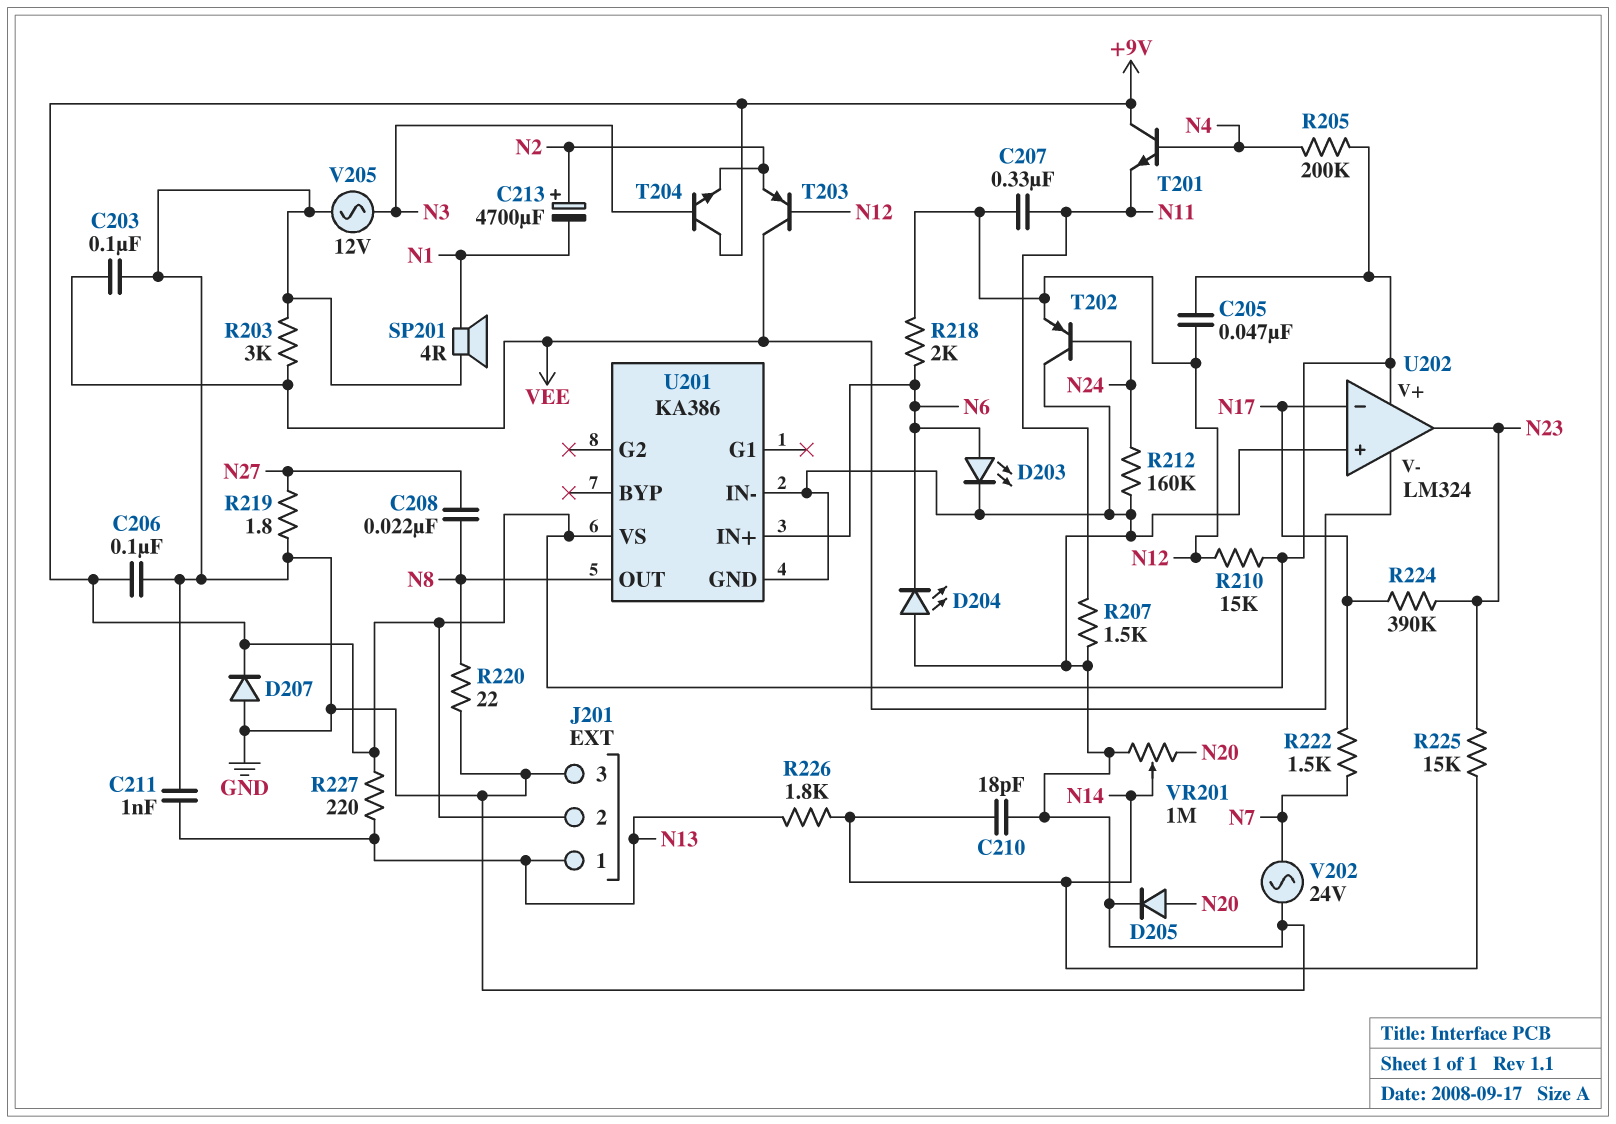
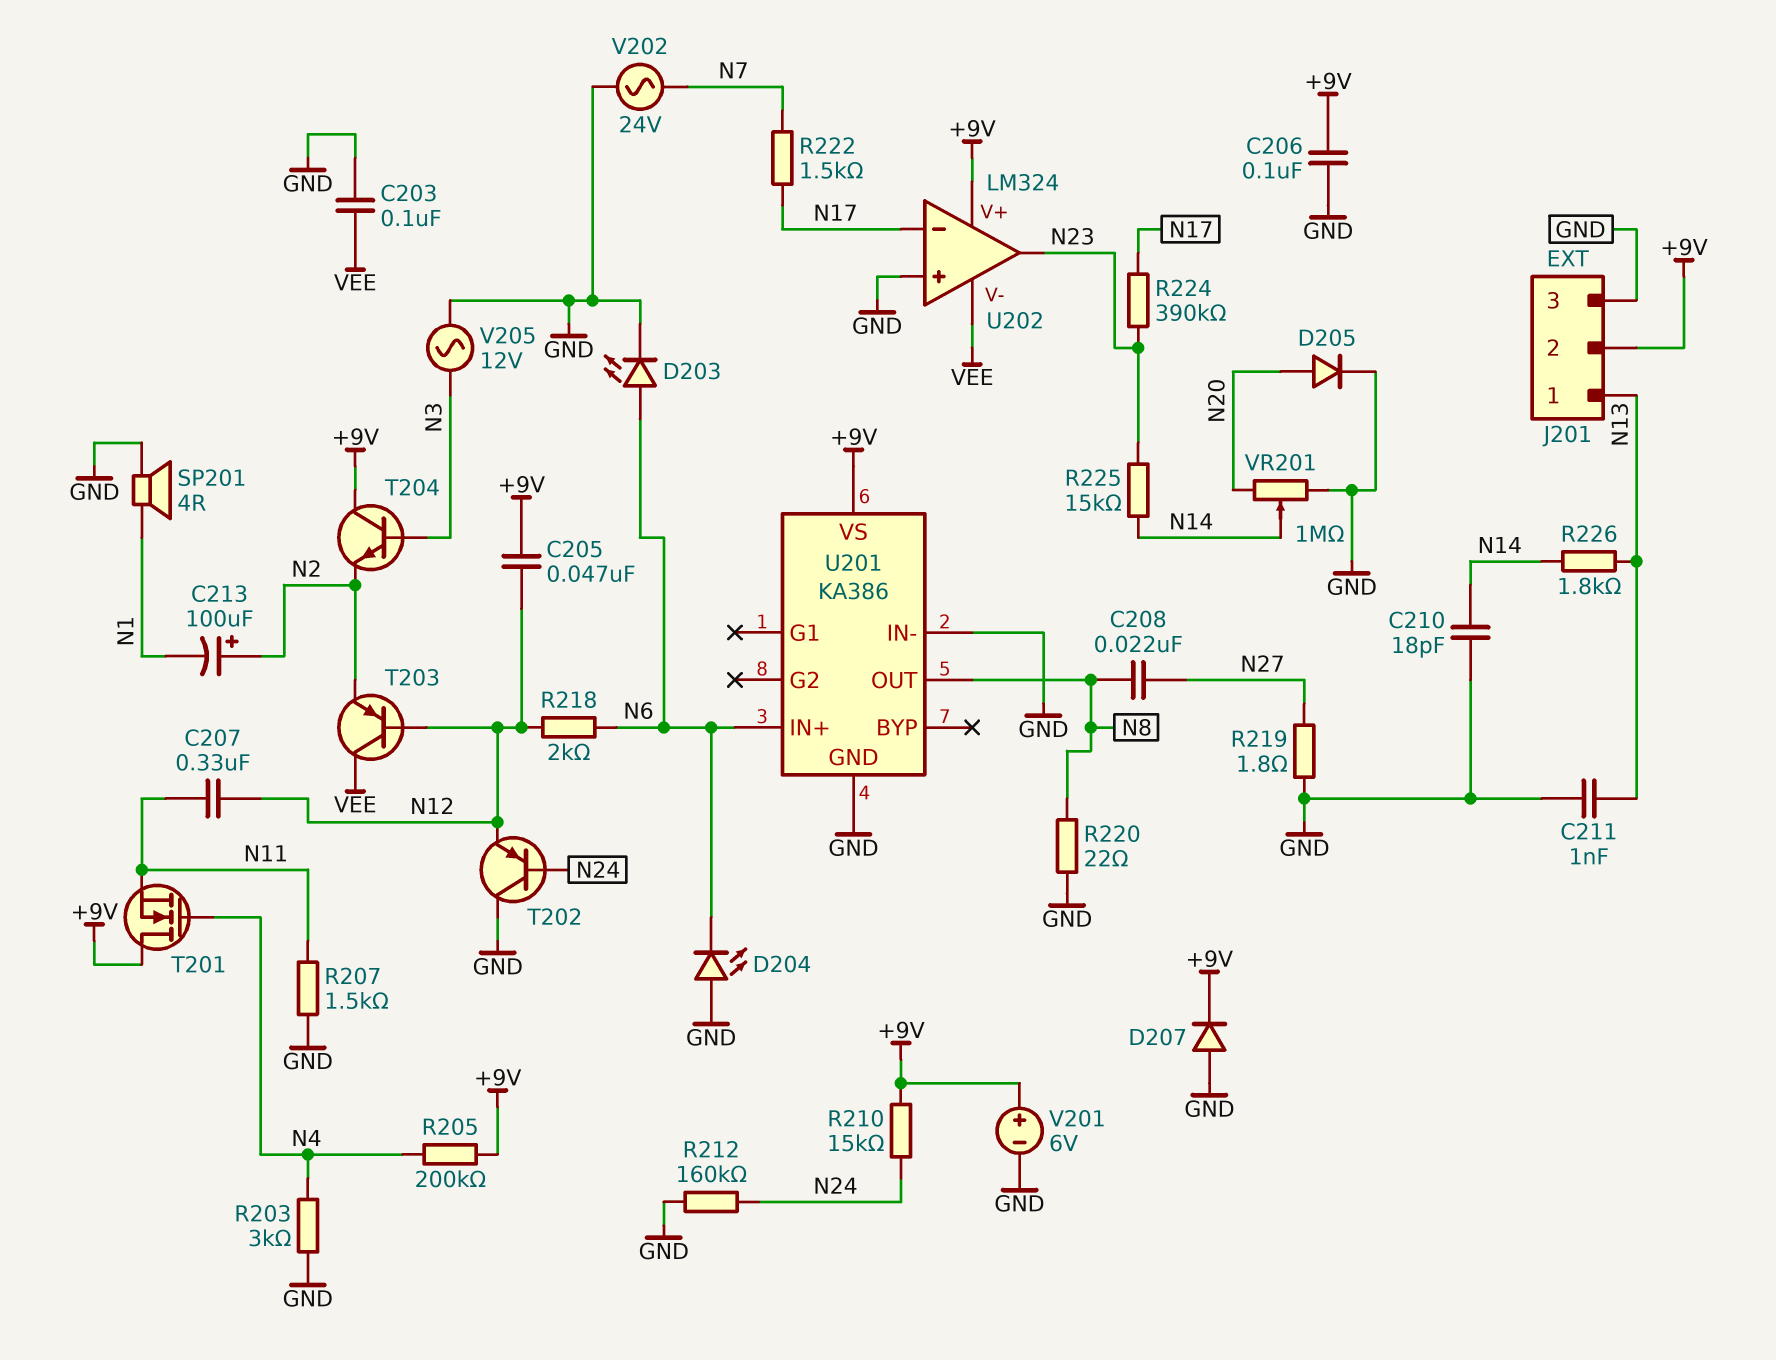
C213: 4700uF (plus N2, minus N1) -> 100uF (plus N2, minus N1)
R203: 3k (GND, VEE) -> 3k (GND, N4)
R210: 15k (+9V, N12) -> 15k (+9V, N24)
R227: 220 (+9V, N13) -> none
T201: NPN (B N4, C +9V, E N11) -> NMOS (G N4, D +9V, S N11)
V201: none -> 6V (plus +9V, minus GND)

